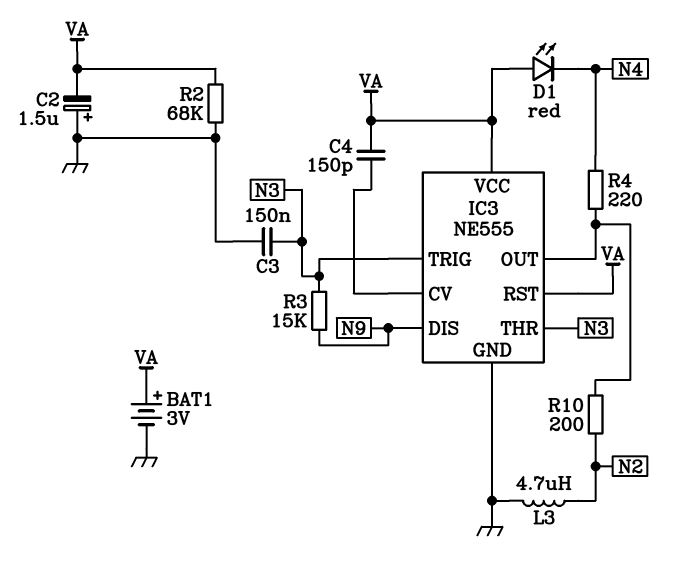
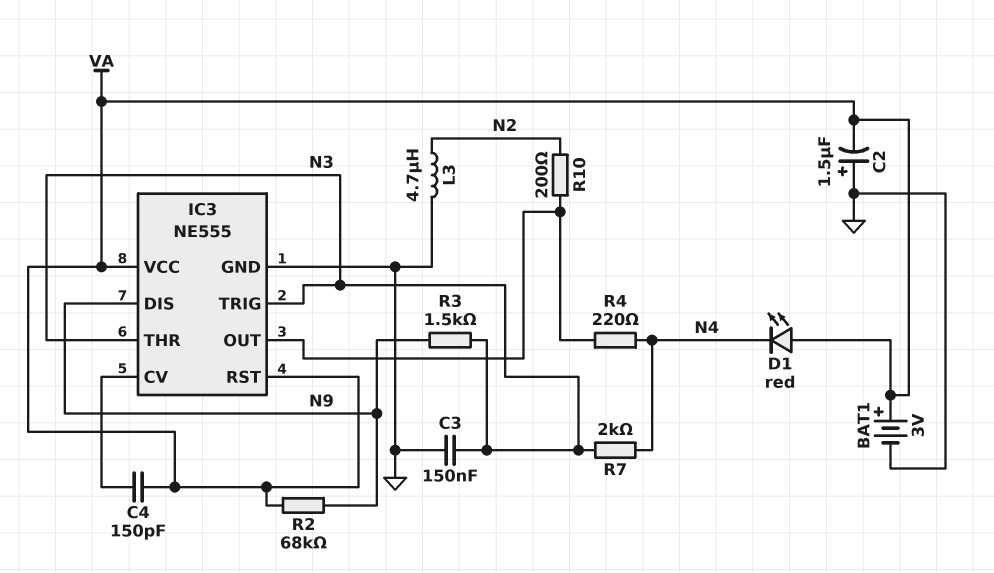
R2: 68k (GND, VA) -> 68k (N9, VA)
R3: 15k (N3, N9) -> 1.5k (N3, N9)
R7: none -> 2k (N3, N4)

